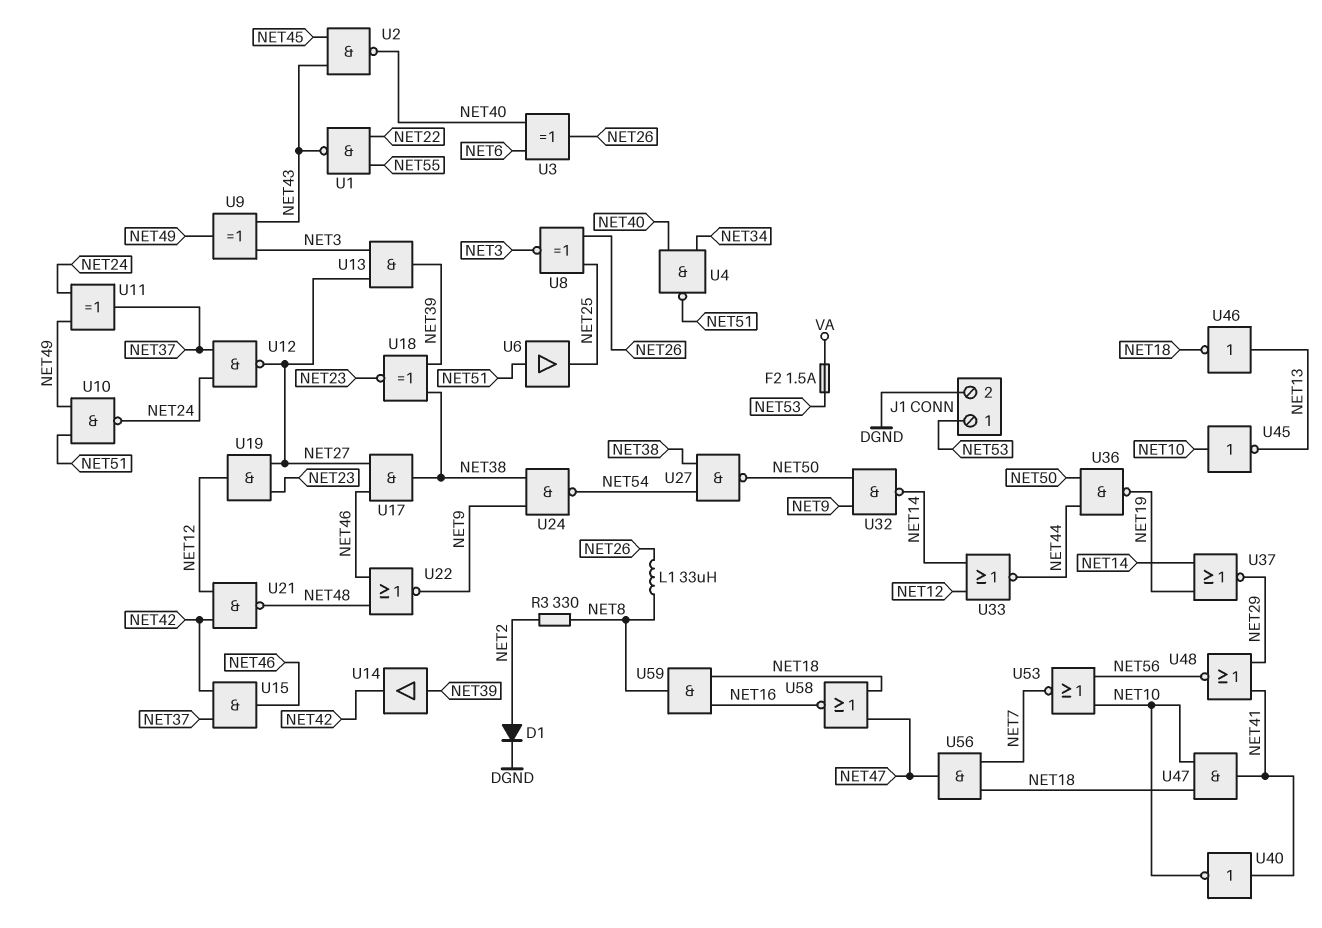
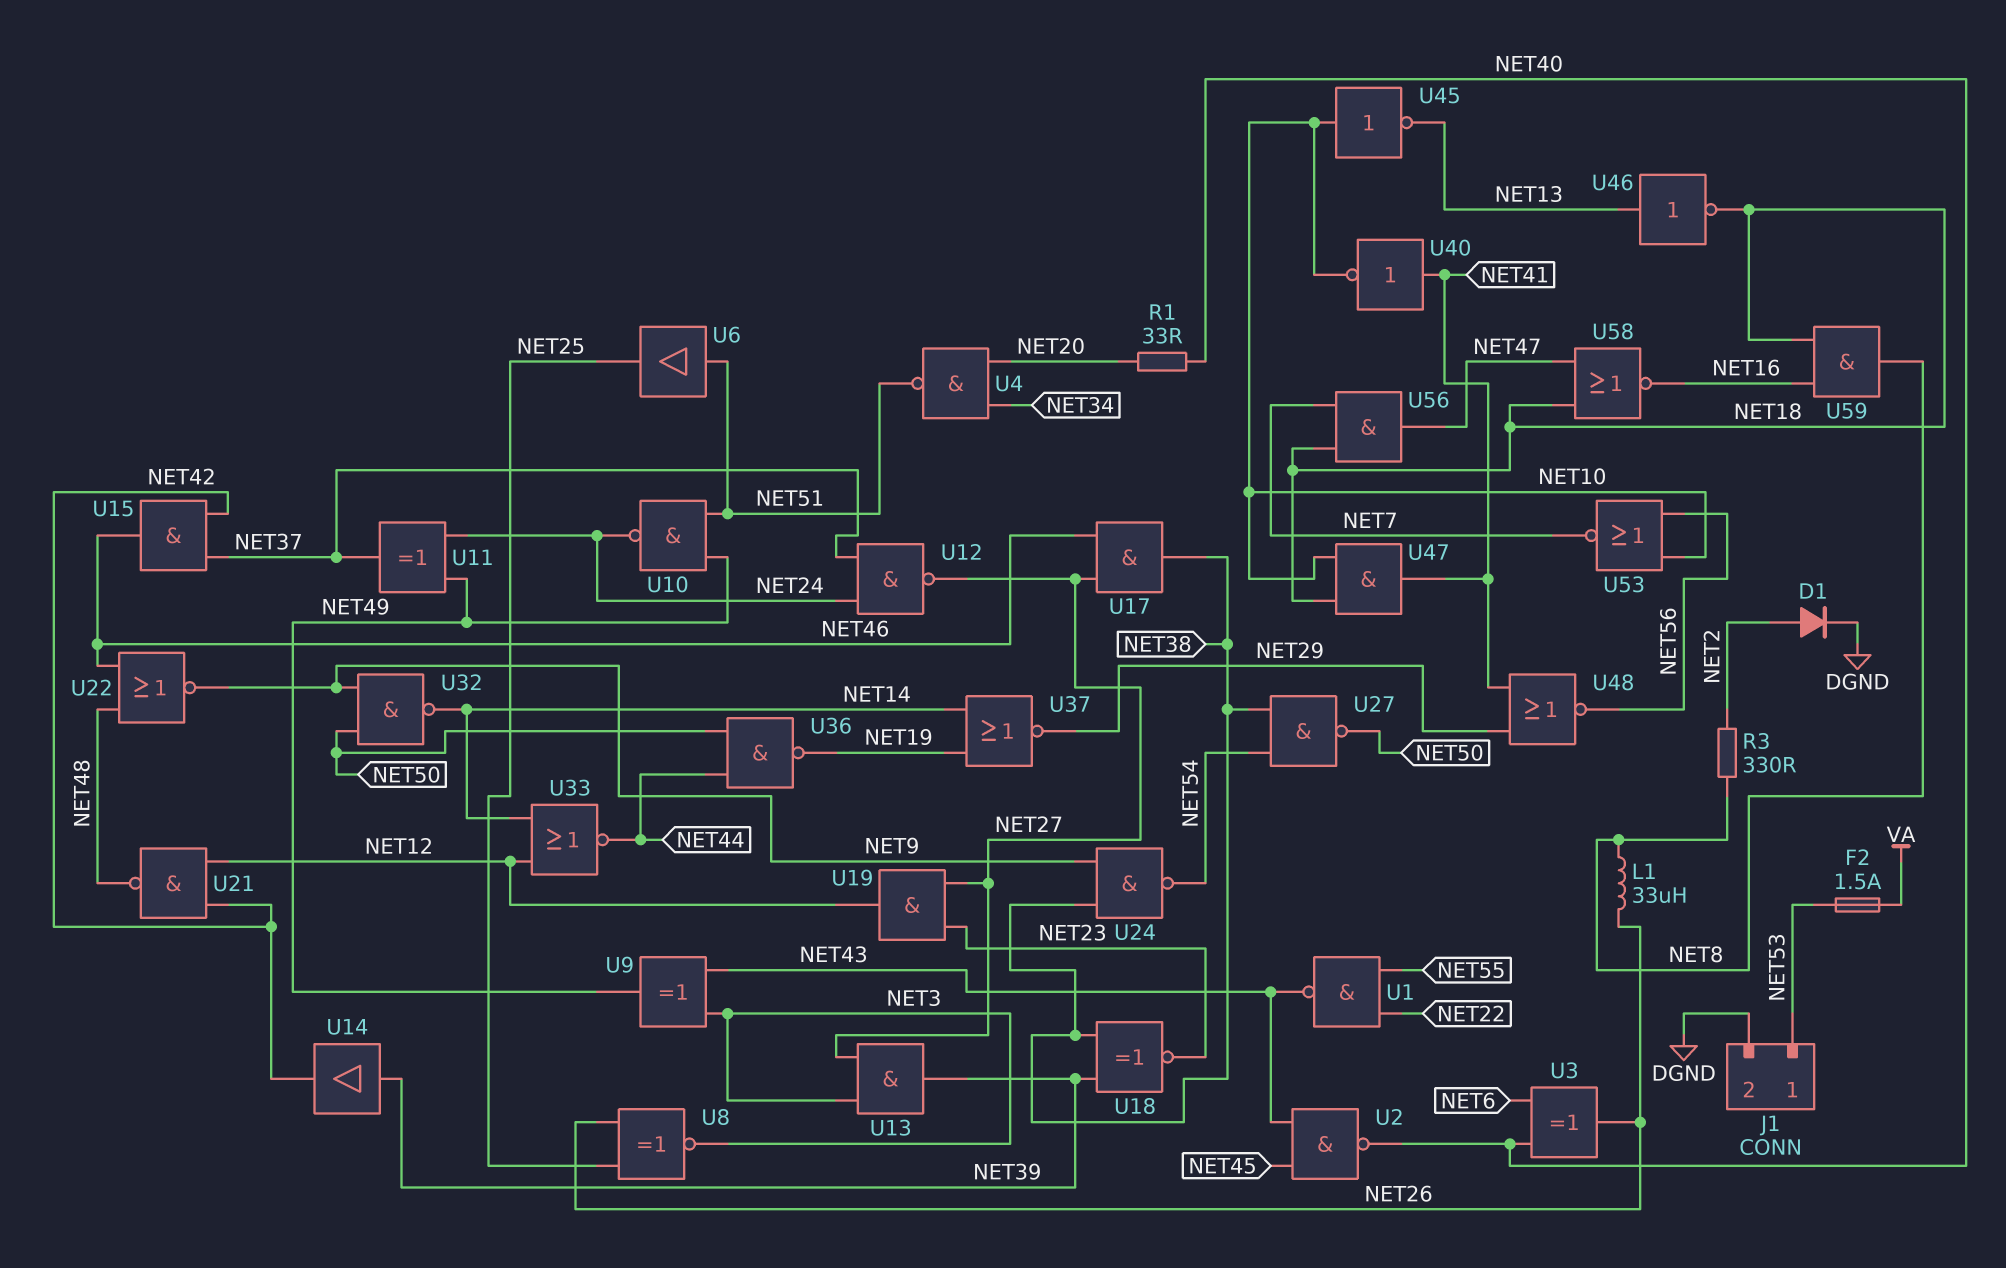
R1: none -> 33 (NET20, NET40)
U4: NAND (in NET34, in NET40, out NET51) -> NAND (in NET20, in NET34, out NET51)

